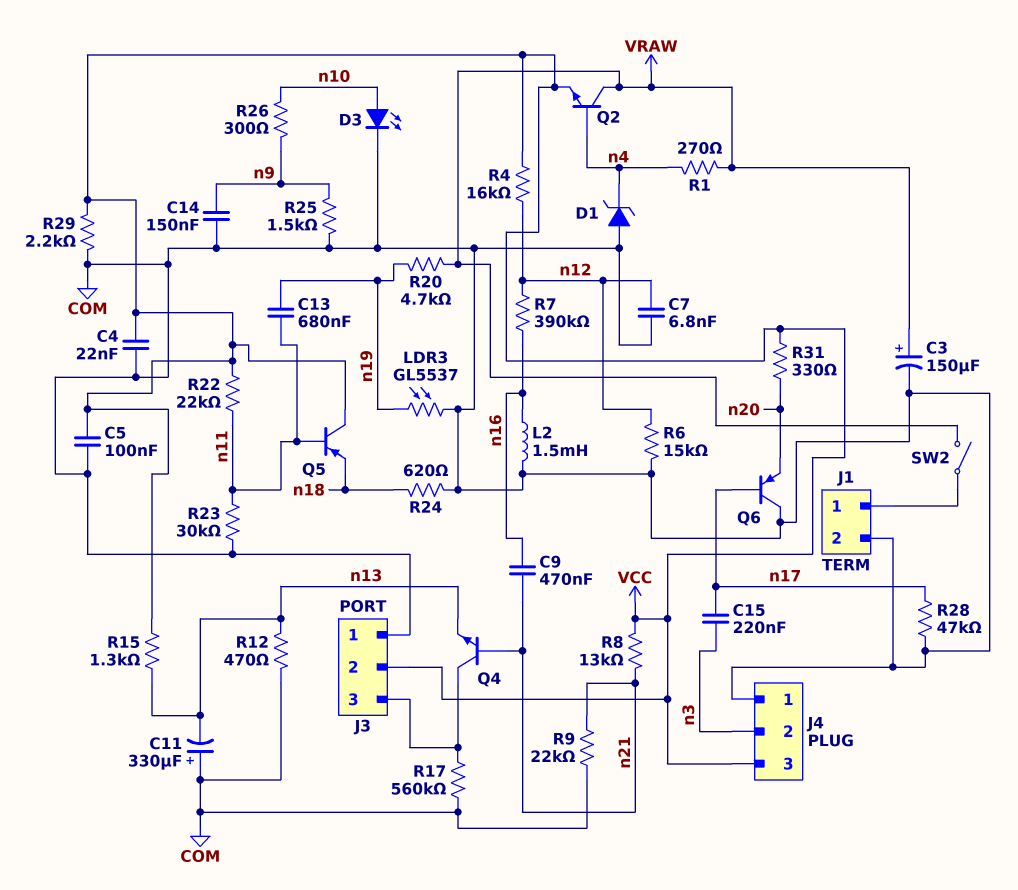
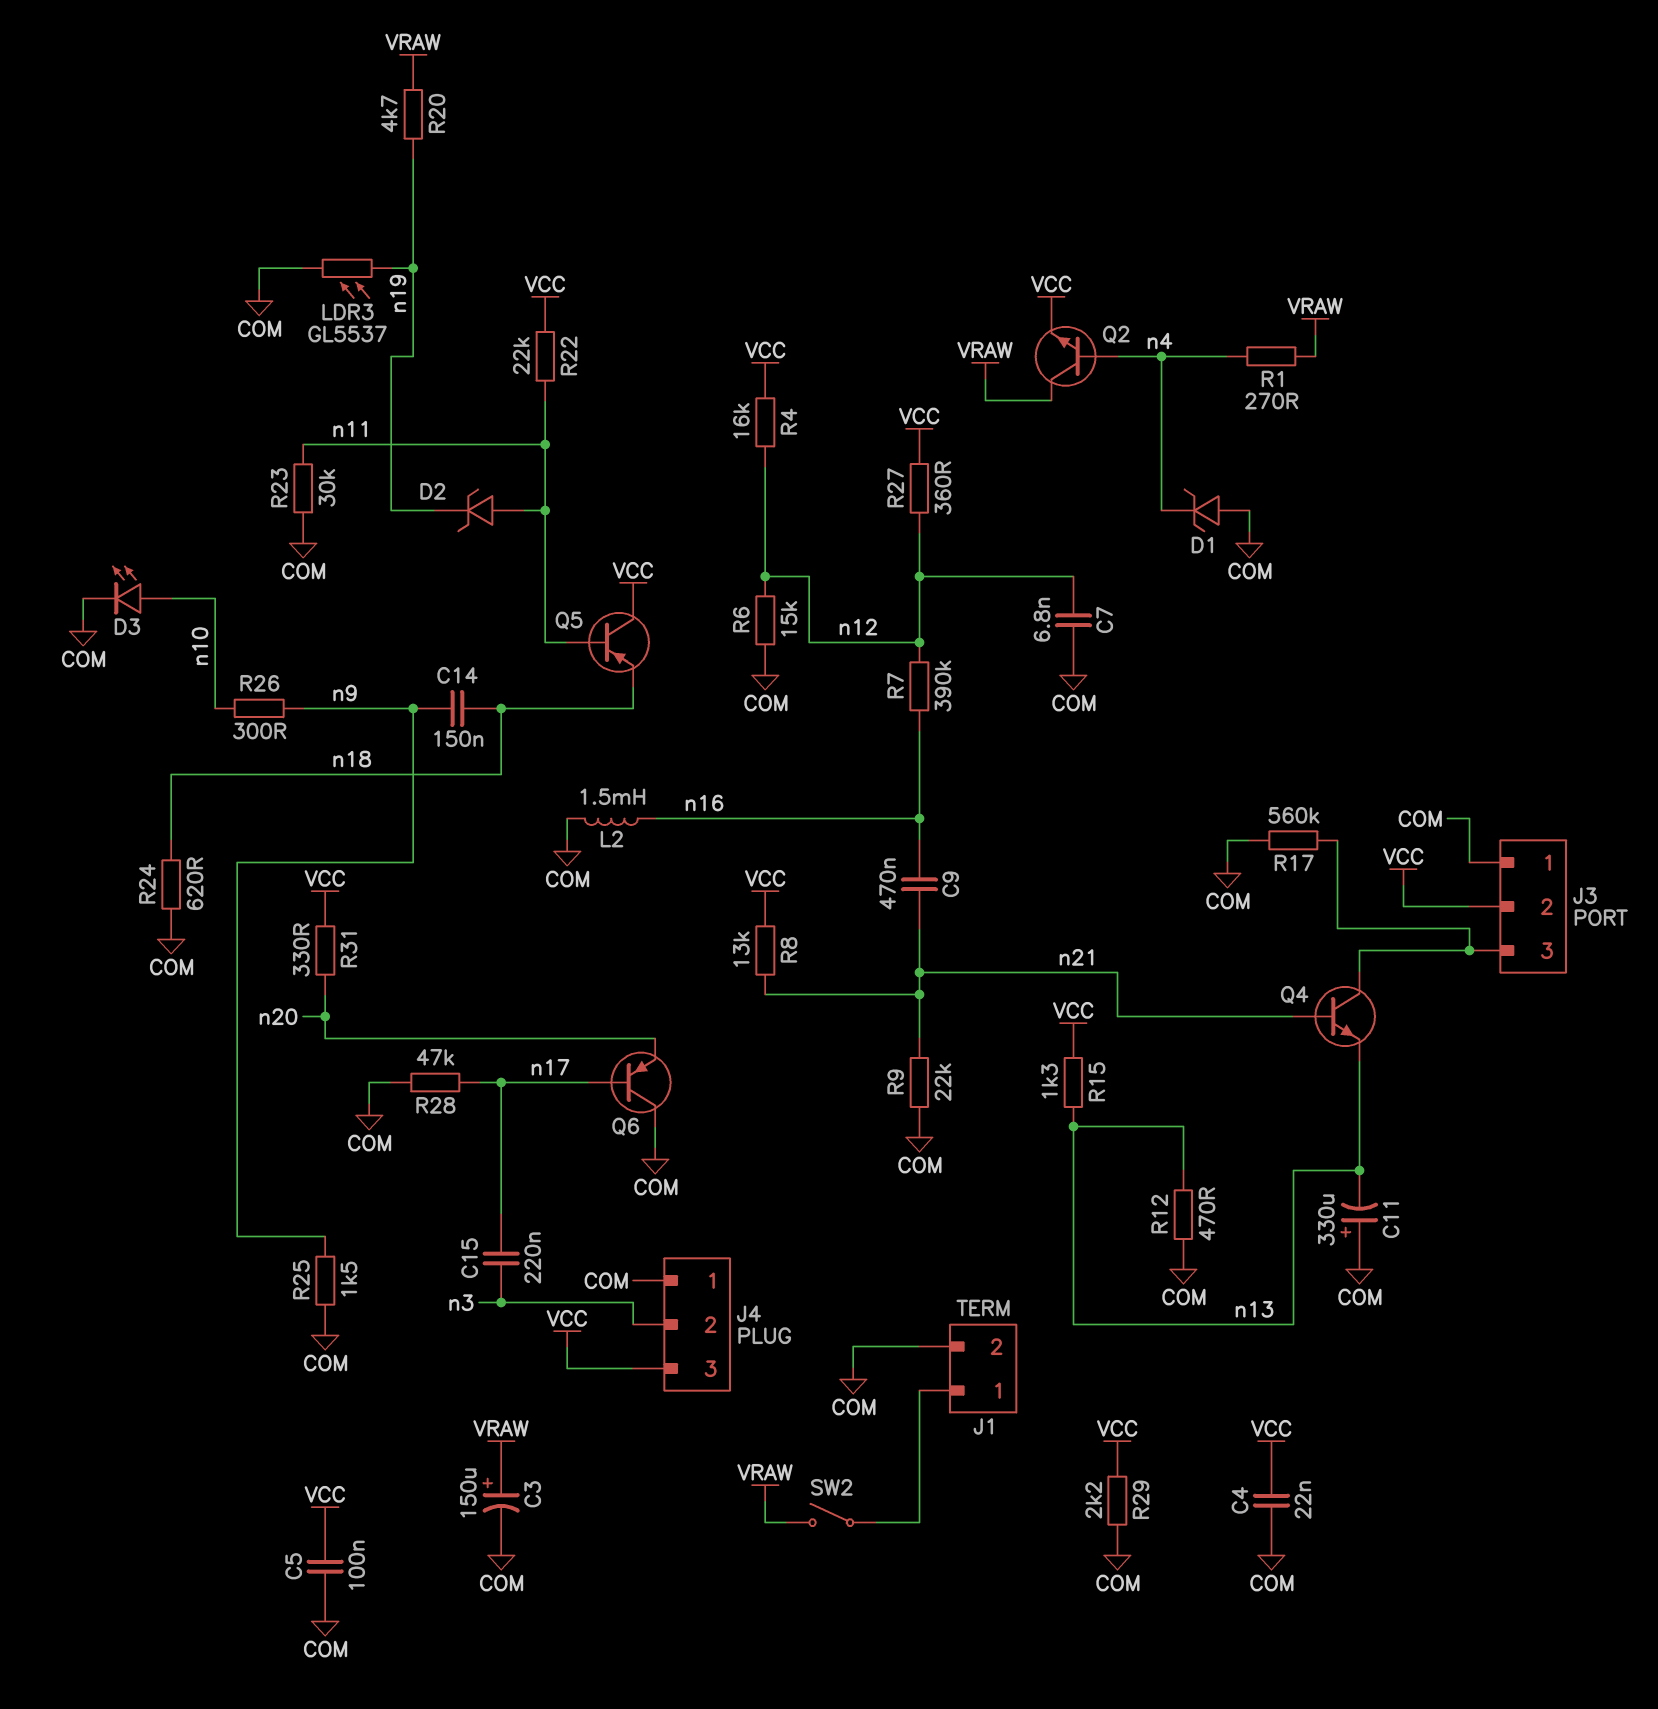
C13: 680nF (n11, n19) -> none
C14: 150nF (COM, n9) -> 150nF (n9, n18)
D2: none -> zener (A n11, K n19)
R27: none -> 360 (VCC, n12)

